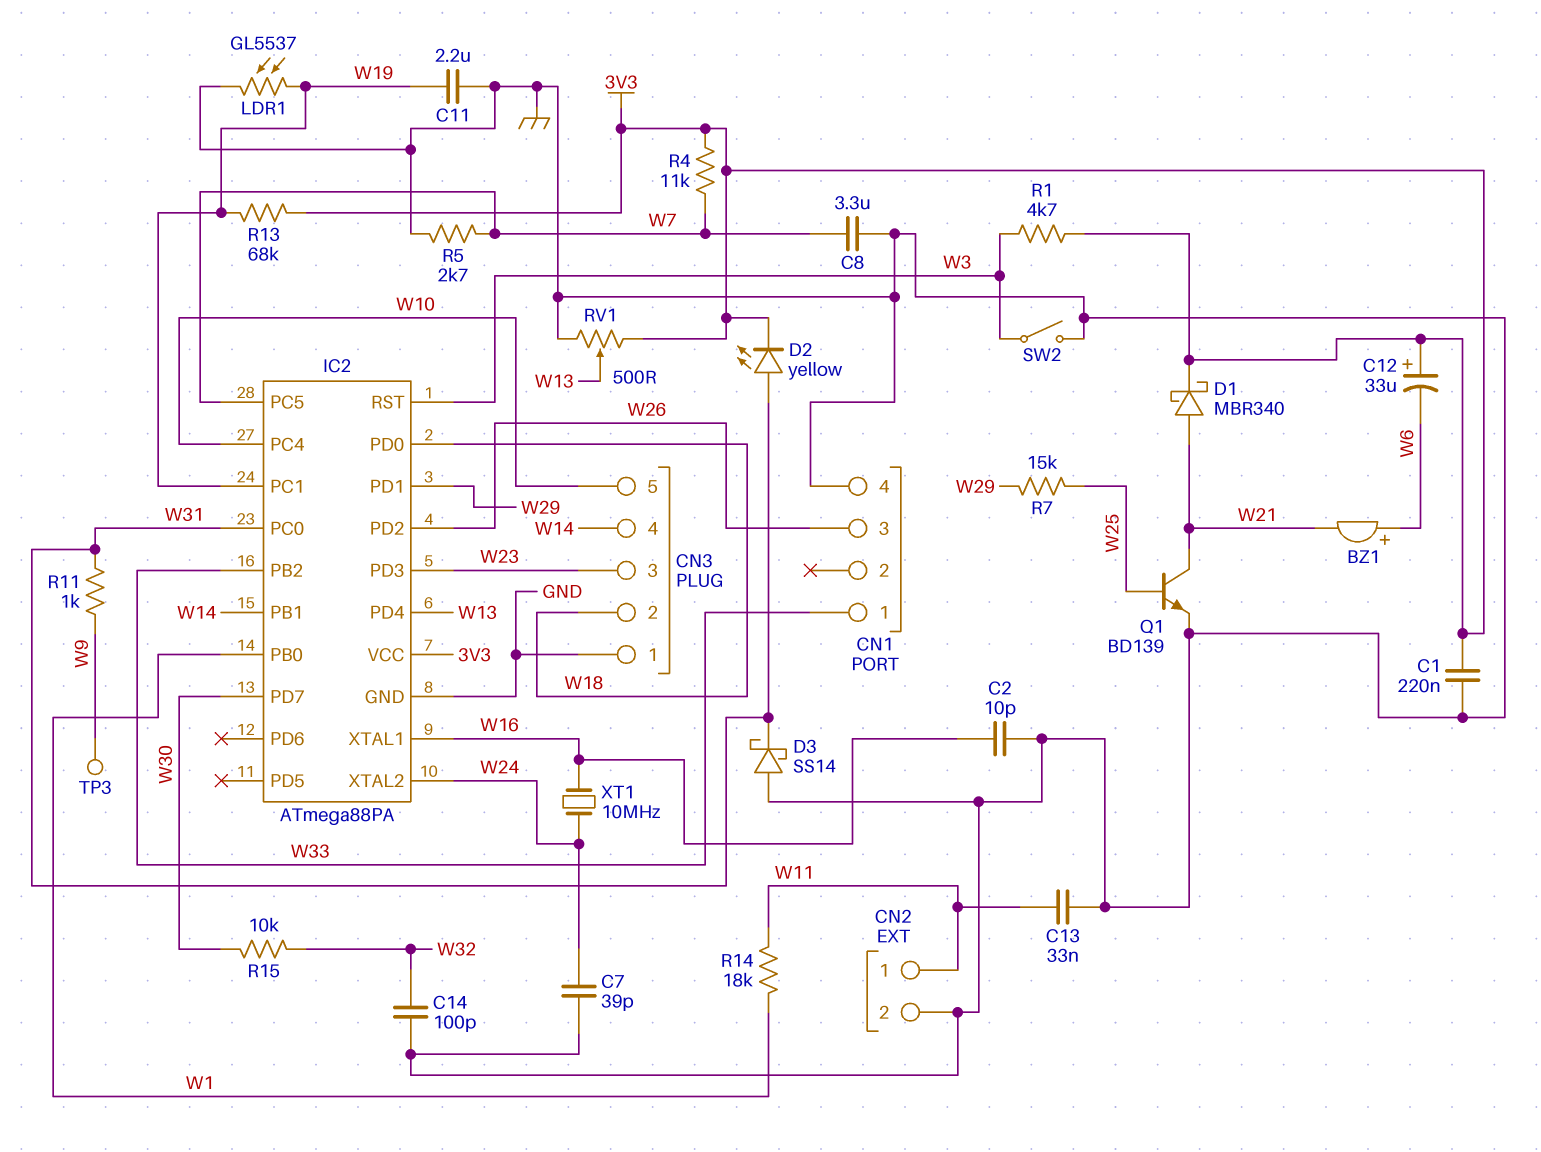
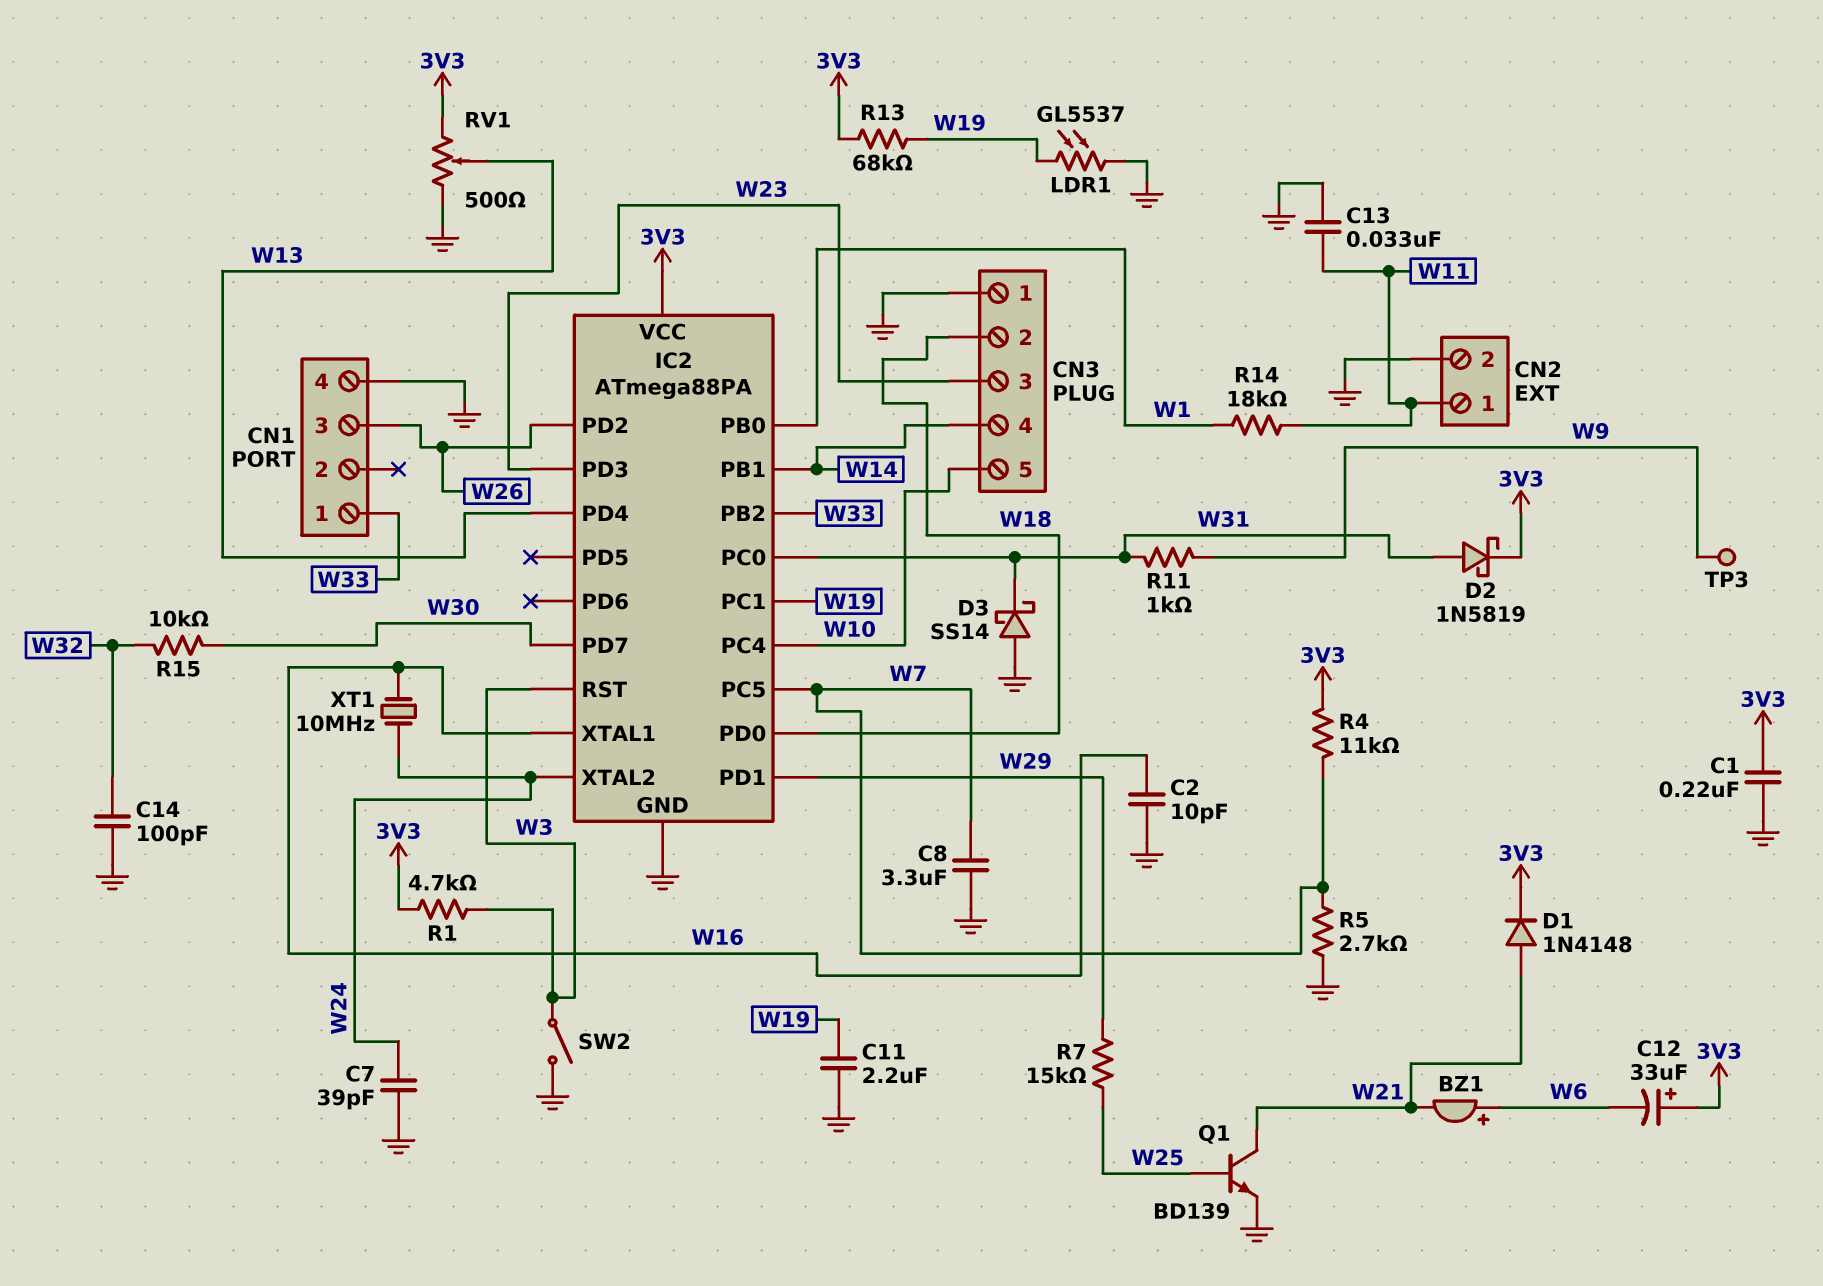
D1: schottky MBR340 (A W21, K 3V3) -> diode 1N4148 (A W21, K 3V3)
D2: LED yellow (A W31, K 3V3) -> schottky 1N5819 (A W31, K 3V3)

